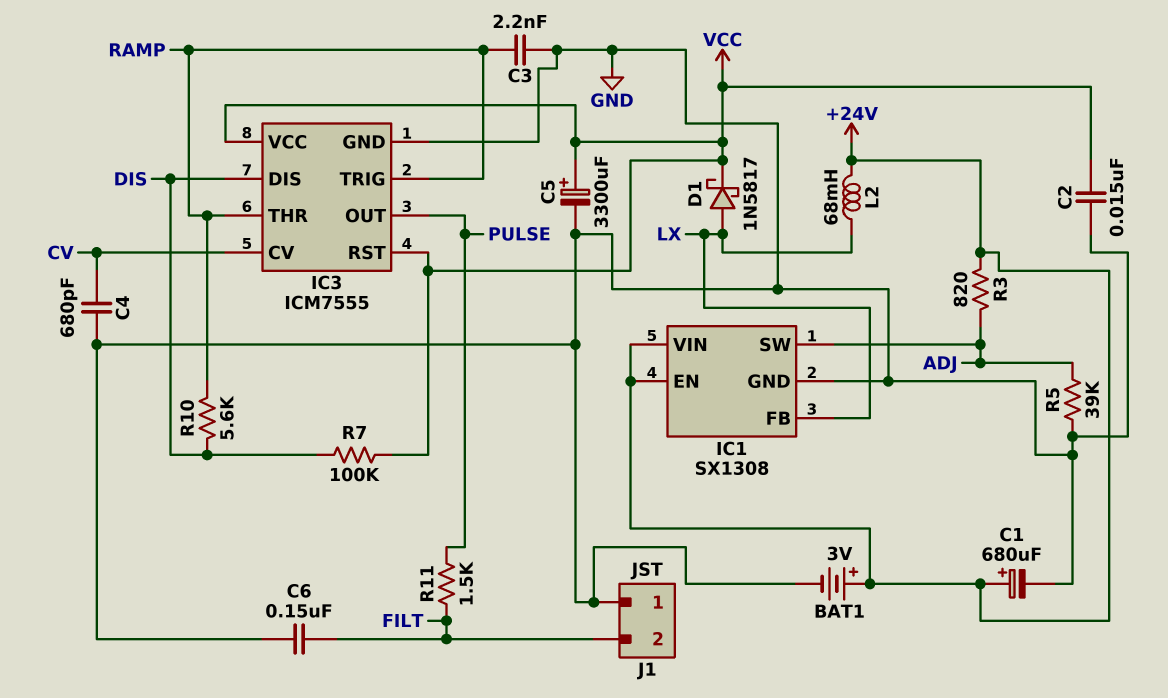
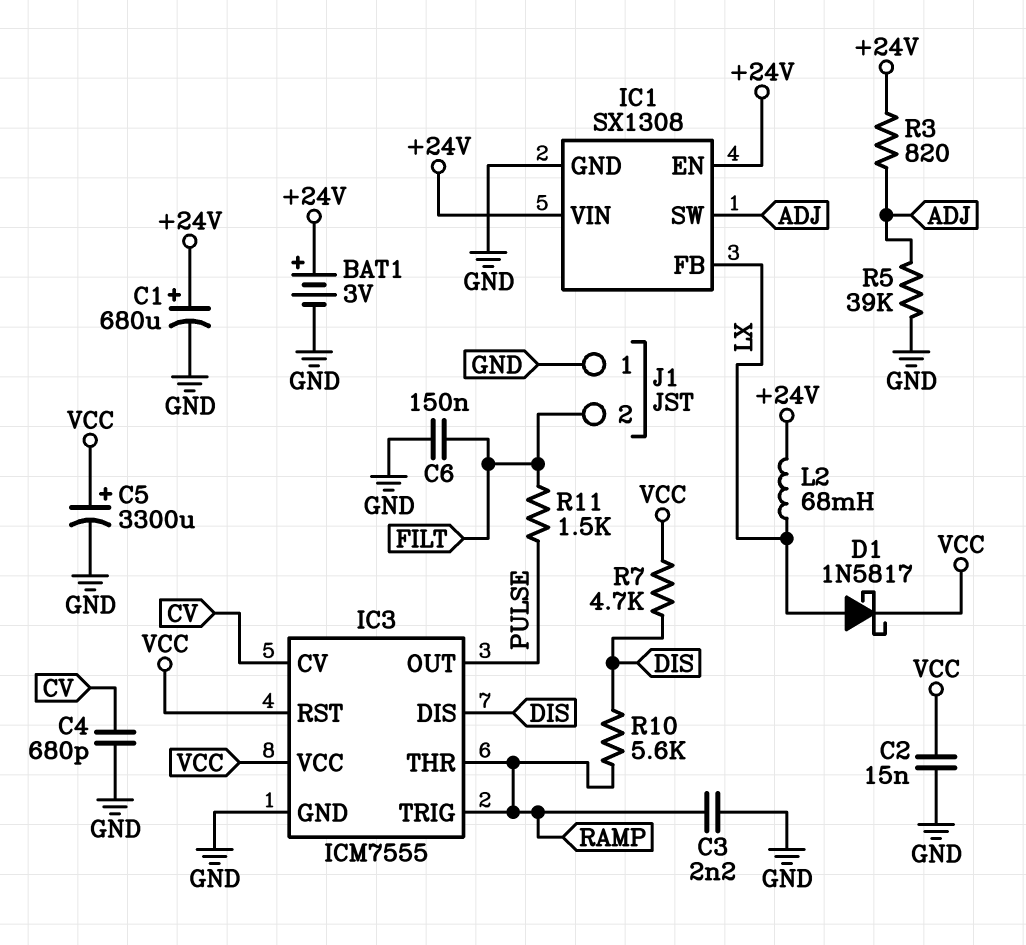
R7: 100k (DIS, VCC) -> 4.7k (DIS, VCC)

